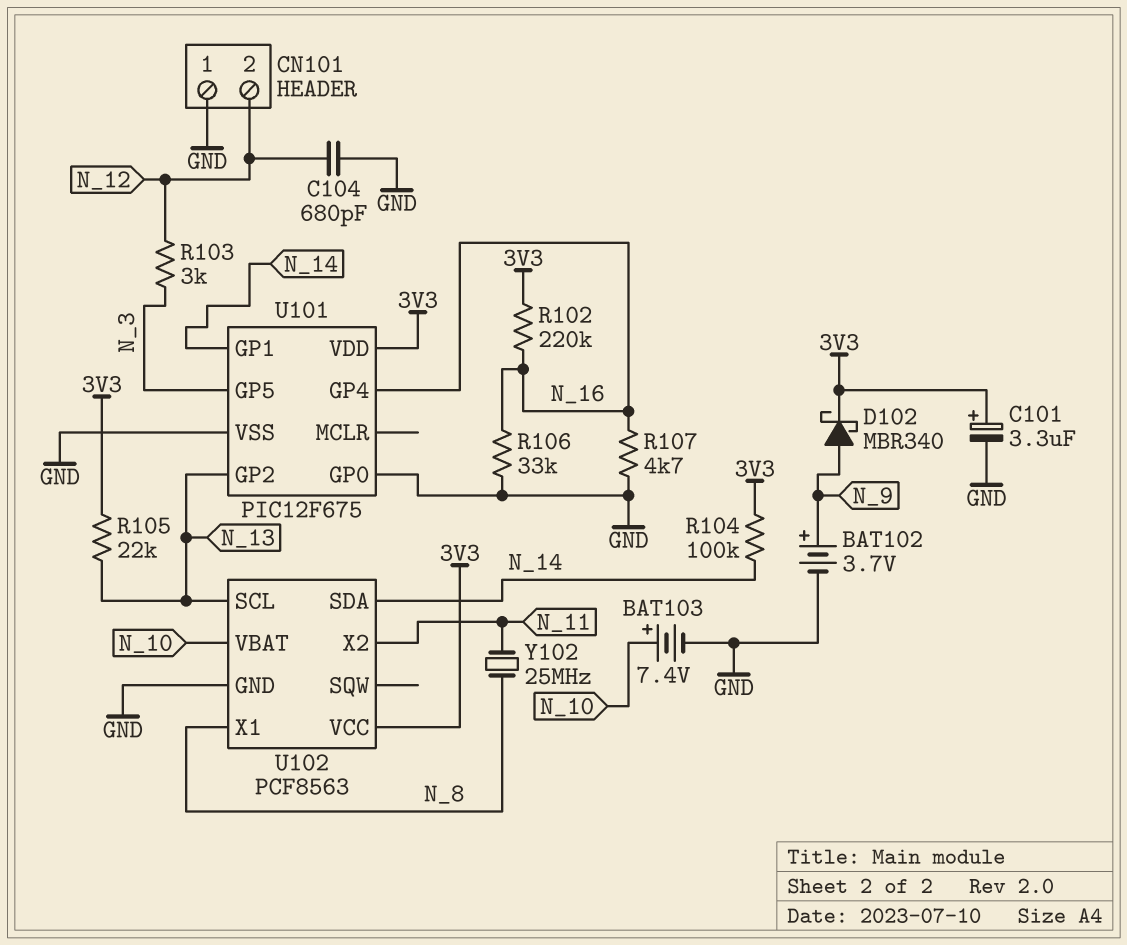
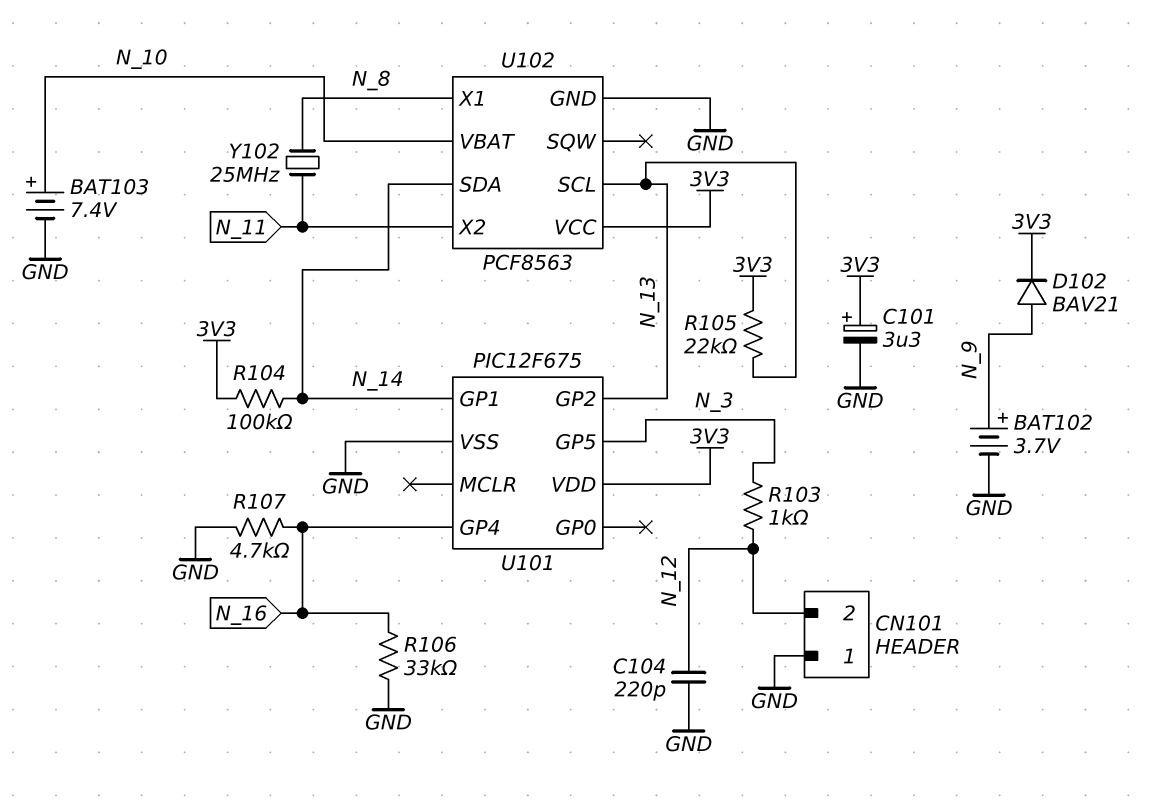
C104: 680pF (GND, N_12) -> 220pF (GND, N_12)
D102: schottky MBR340 (A N_9, K 3V3) -> diode BAV21 (A N_9, K 3V3)
R102: 220k (3V3, N_16) -> none
R103: 3k (N_3, N_12) -> 1k (N_3, N_12)
U101 pin GP0: GND -> none

